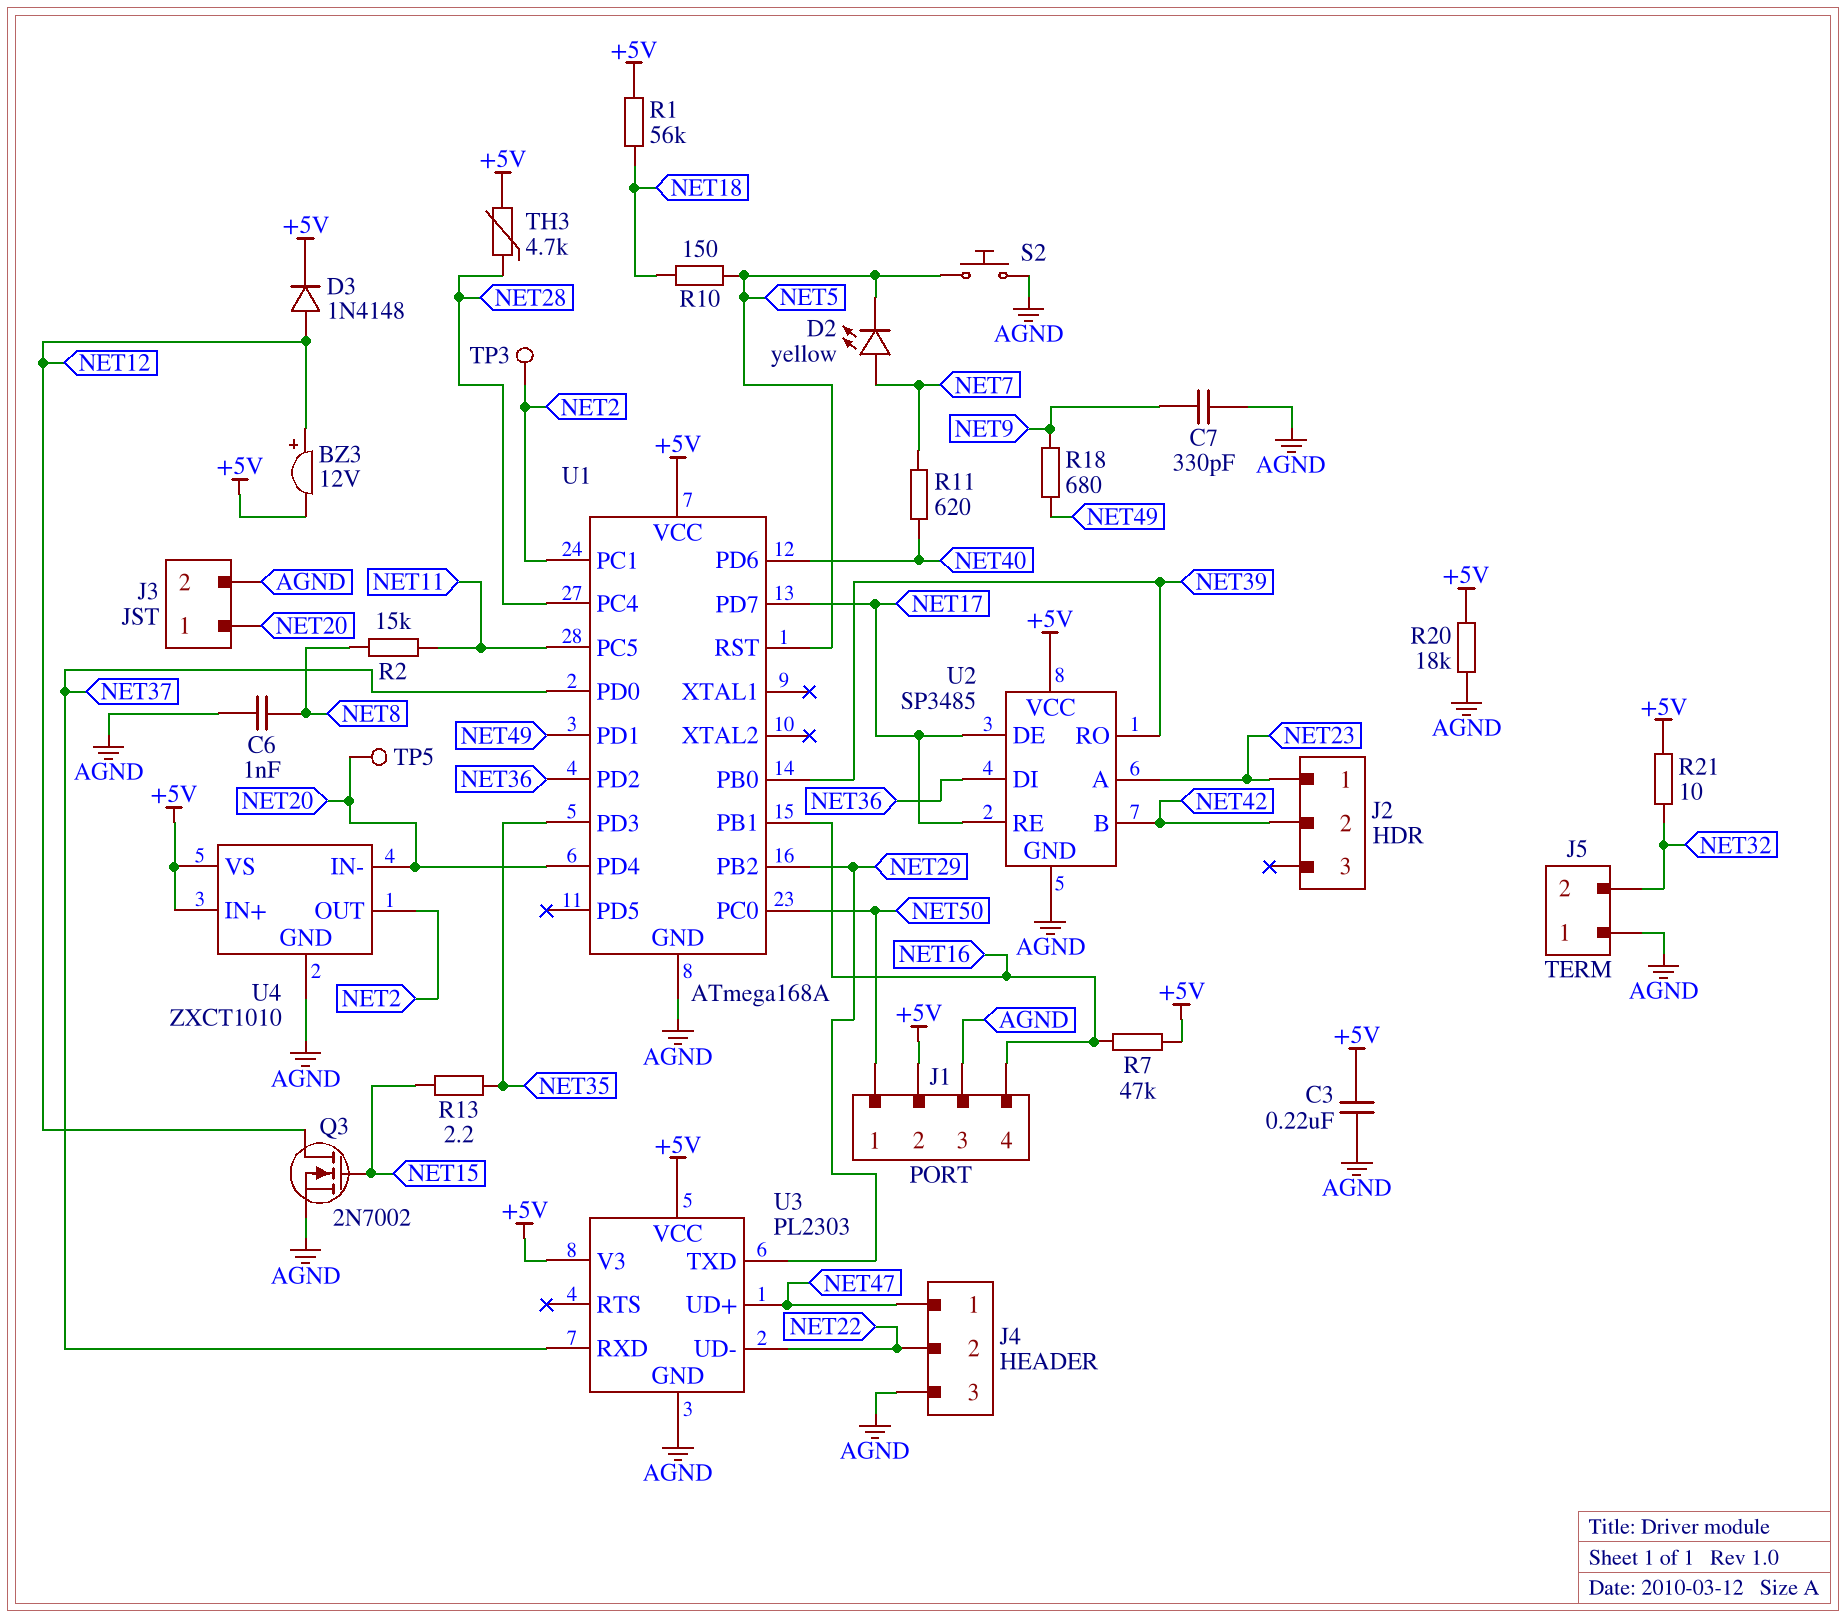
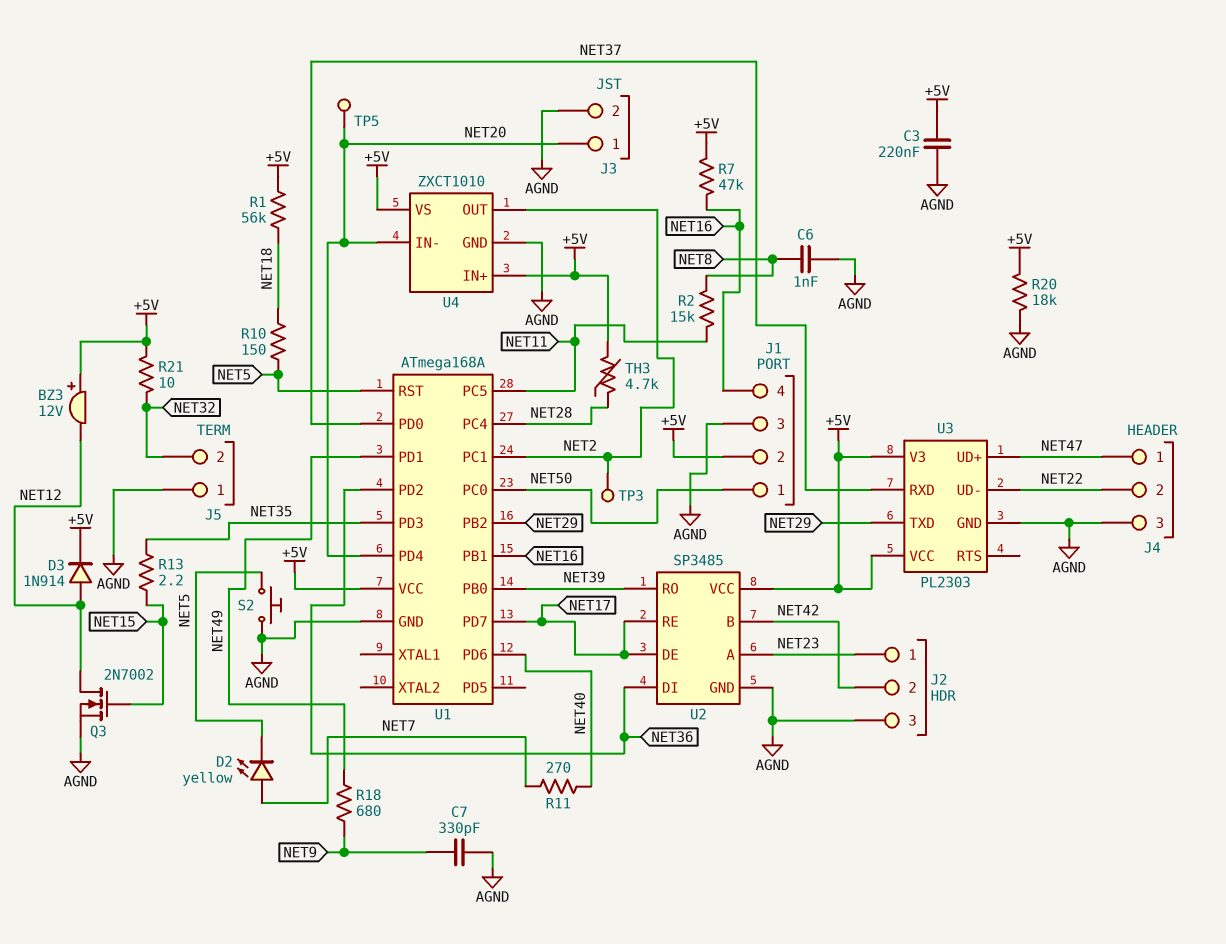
BZ3: buzzer 12V (plus NET12, minus +5V) -> buzzer 12V (plus +5V, minus NET12)
D3: diode 1N4148 (A NET12, K +5V) -> diode 1N914 (A NET12, K +5V)
J2 pin 3: none -> AGND
R11: 620 (NET7, NET40) -> 270 (NET7, NET40)

